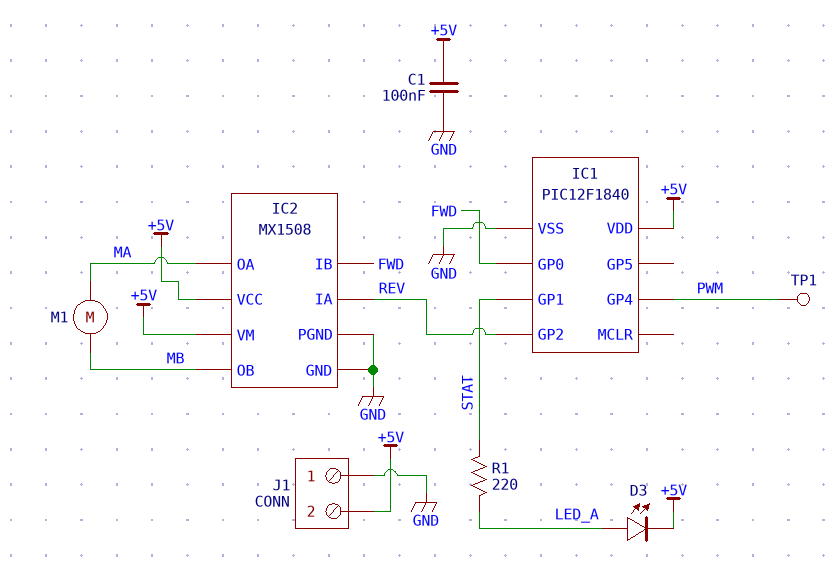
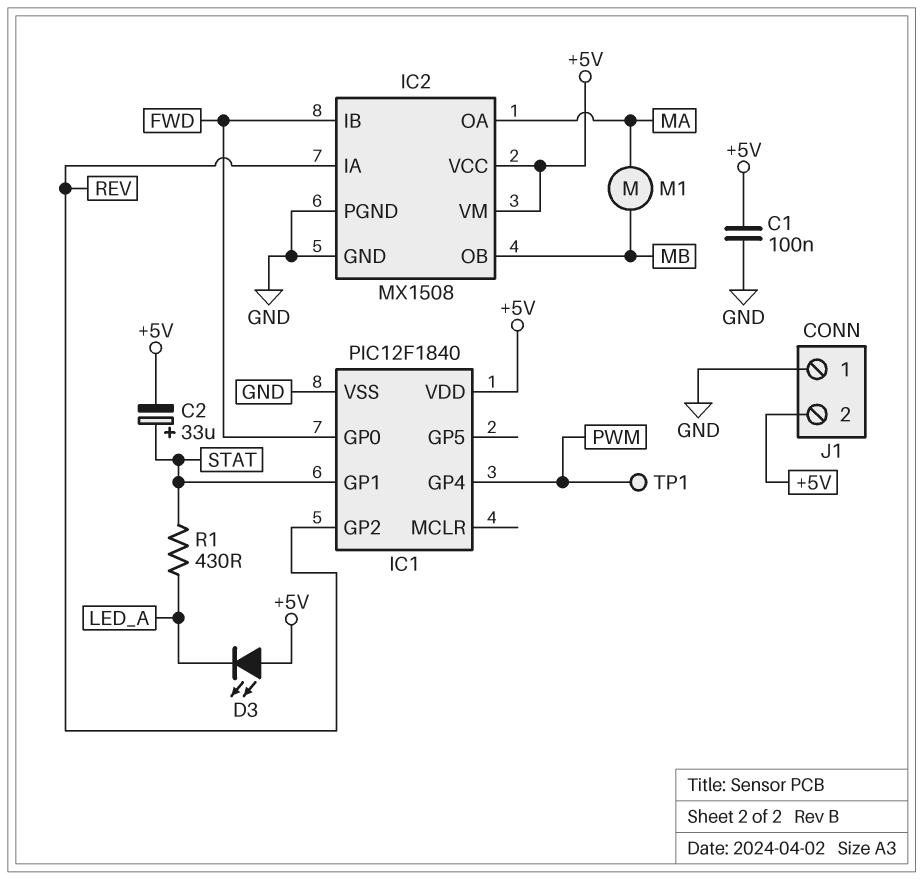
C2: none -> 33uF (plus STAT, minus +5V)
D3: LED (A LED_A, K +5V) -> LED (A +5V, K LED_A)
R1: 220 (LED_A, STAT) -> 430 (LED_A, STAT)

